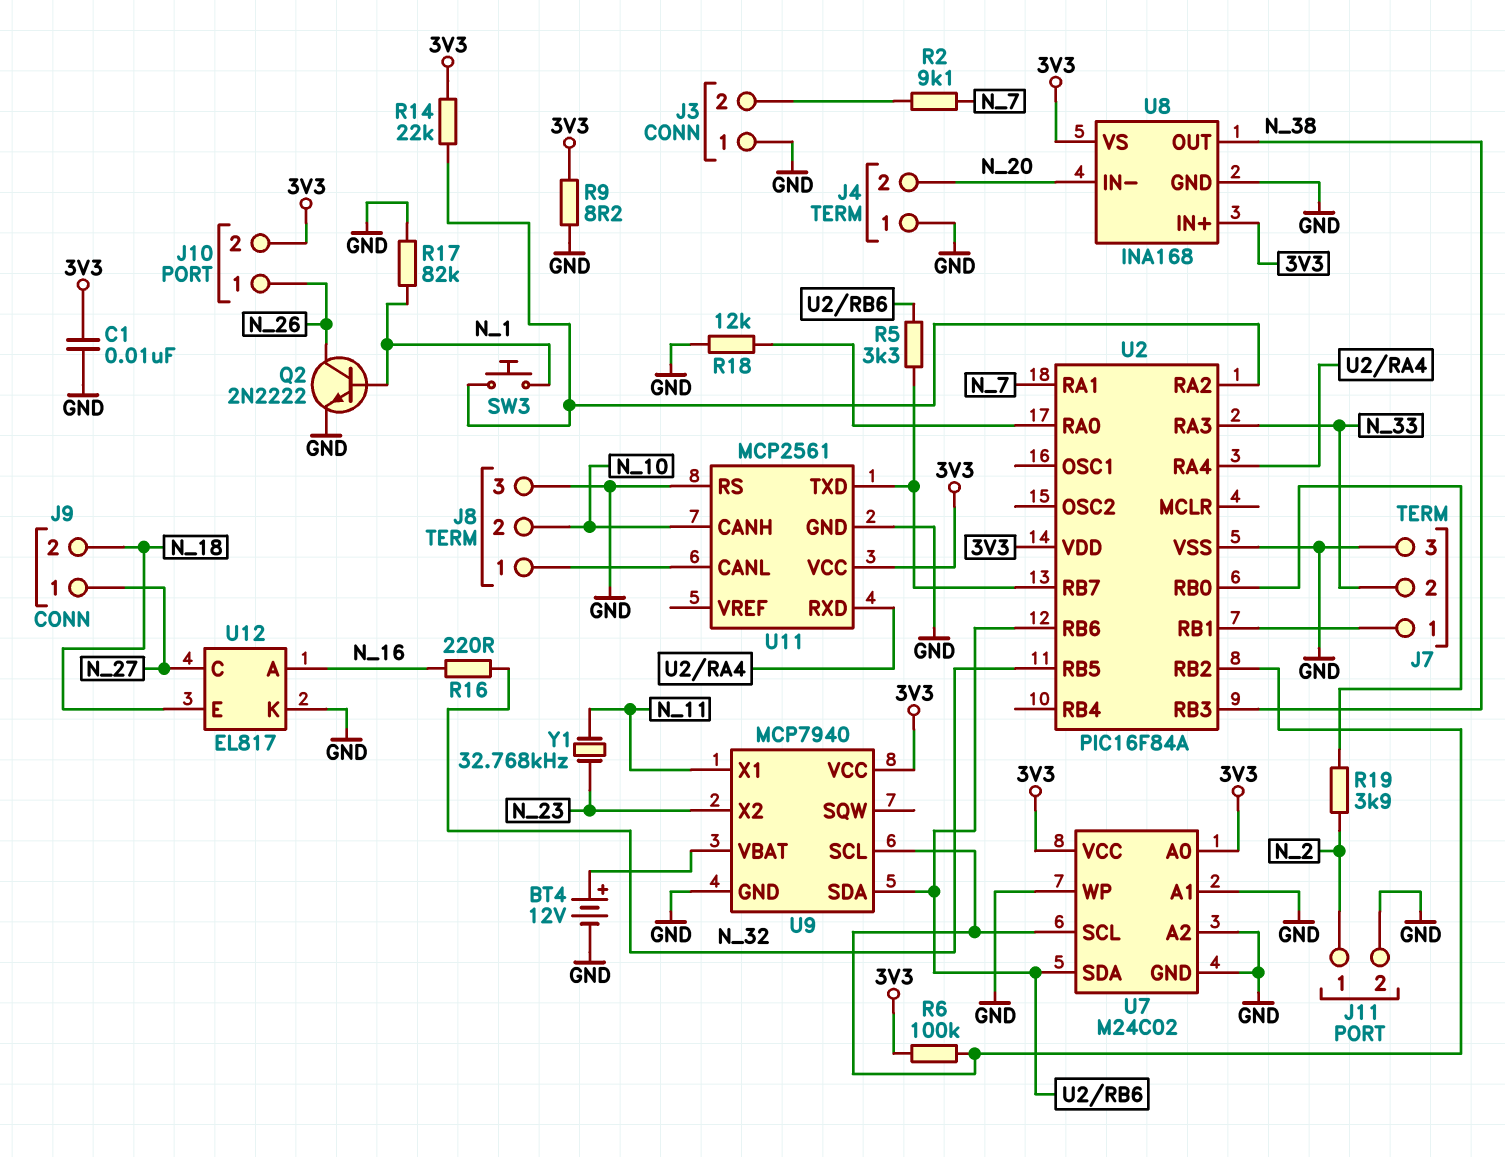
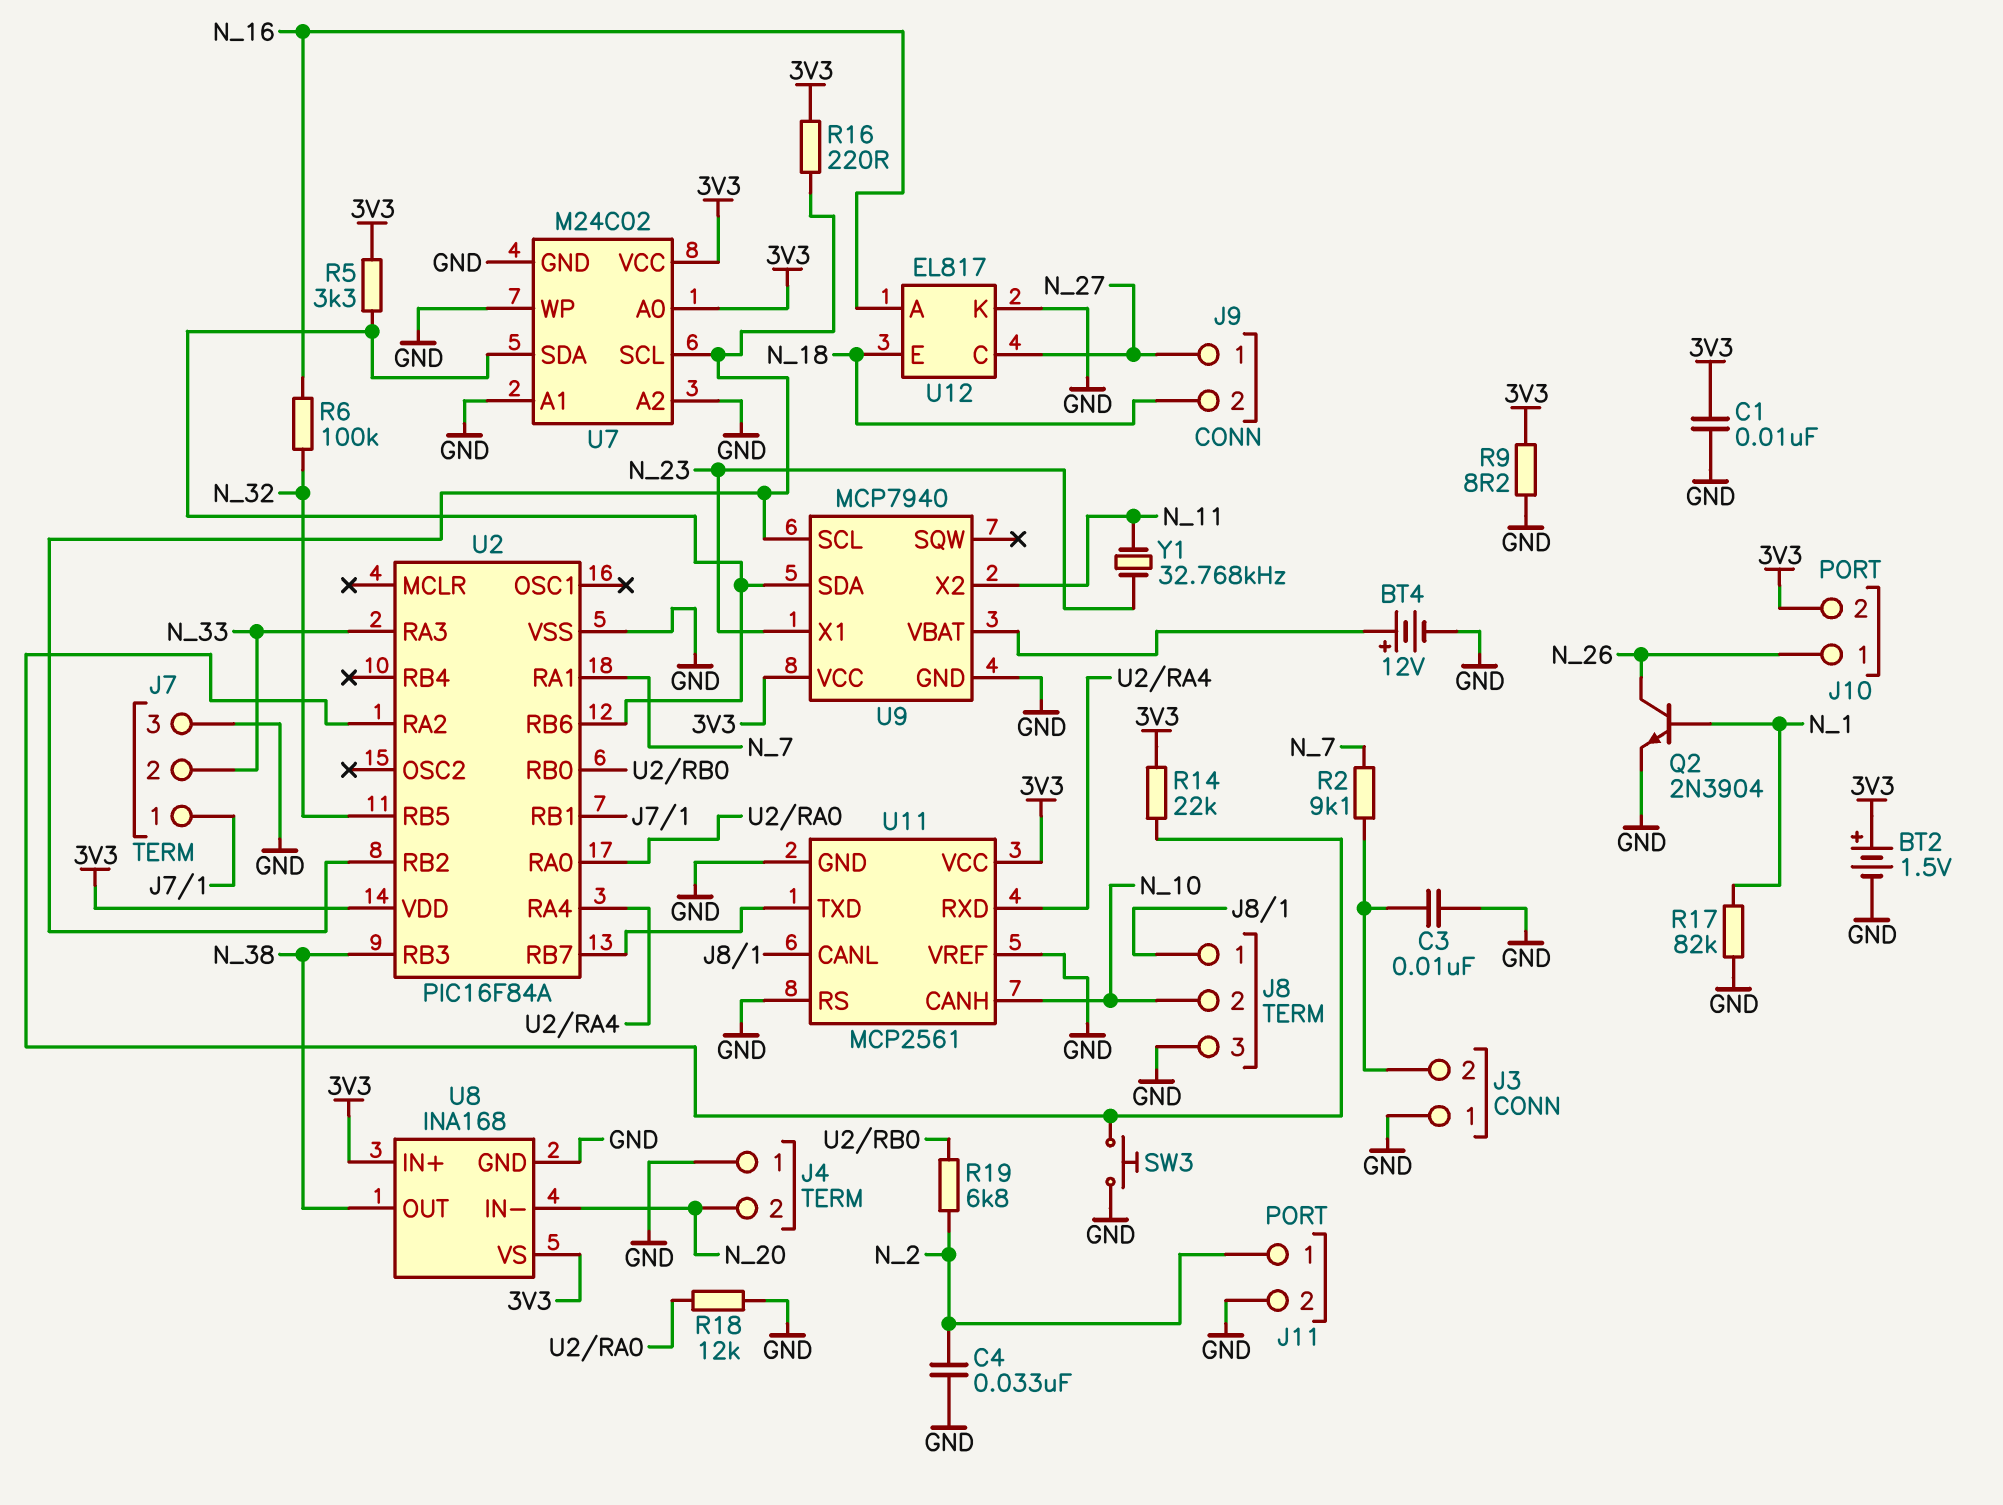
BT2: none -> 1.5V (plus 3V3, minus GND)
C3: none -> 10nF (GND, J3/2)
C4: none -> 33nF (GND, N_2)
Q2: NPN 2N2222 (B N_1, C N_26, E GND) -> NPN 2N3904 (B N_1, C N_26, E GND)
R5: 3.3k (U2/RB6, U2/RB7) -> 3.3k (3V3, U2/RB6)
R6: 100k (3V3, U2/RB2) -> 100k (N_16, N_32)
R16: 220 (N_16, N_32) -> 220 (3V3, U2/RB2)
R19: 3.9k (N_2, U2/RB0) -> 6.8k (N_2, U2/RB0)
SW3: button (N_1, U2/RA2) -> button (GND, U2/RA2)
U9 pin X1: N_11 -> N_23
U9 pin X2: N_23 -> N_11
U11 pin VREF: none -> GND

